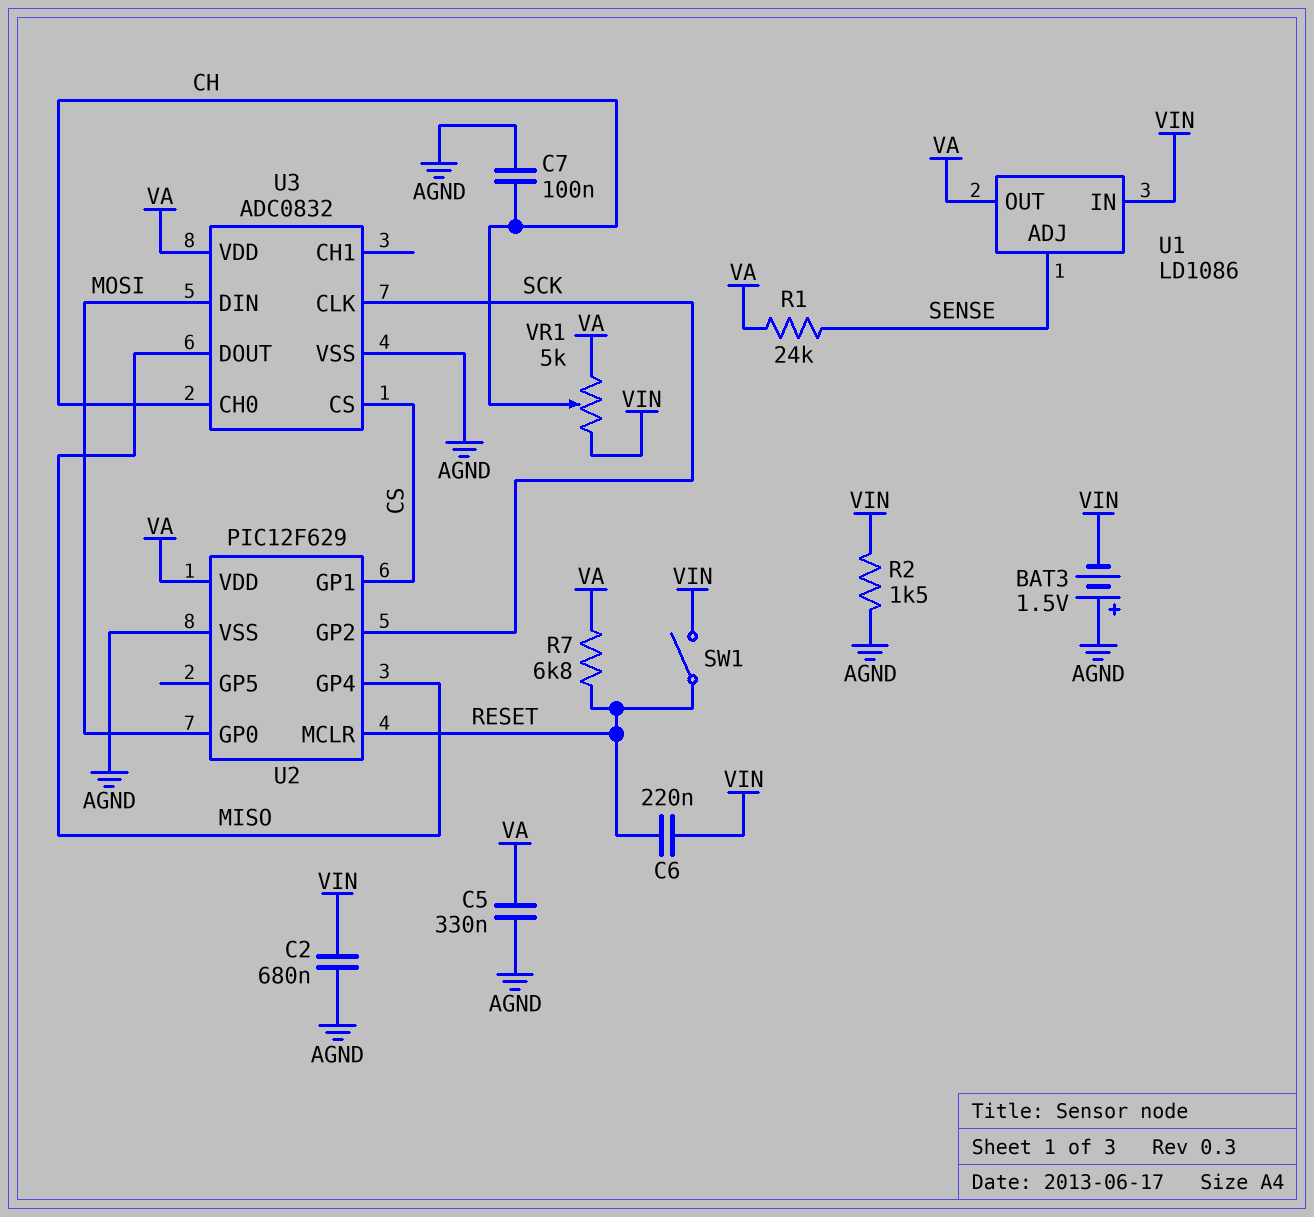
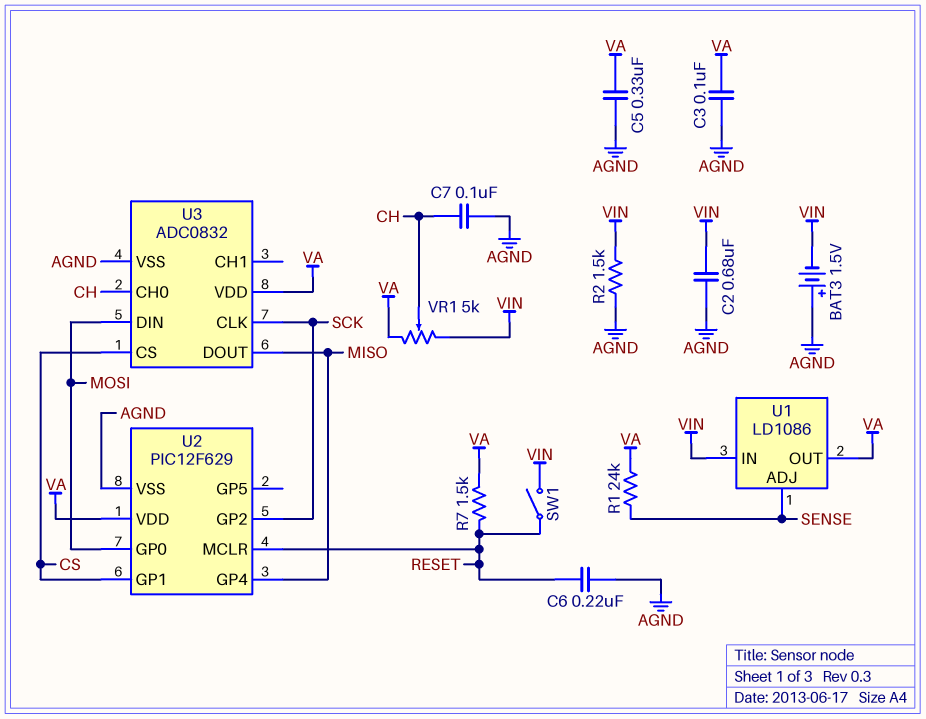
C3: none -> 100nF (AGND, VA)
C6: 220nF (RESET, VIN) -> 220nF (AGND, RESET)
R7: 6.8k (RESET, VA) -> 1.5k (RESET, VA)

